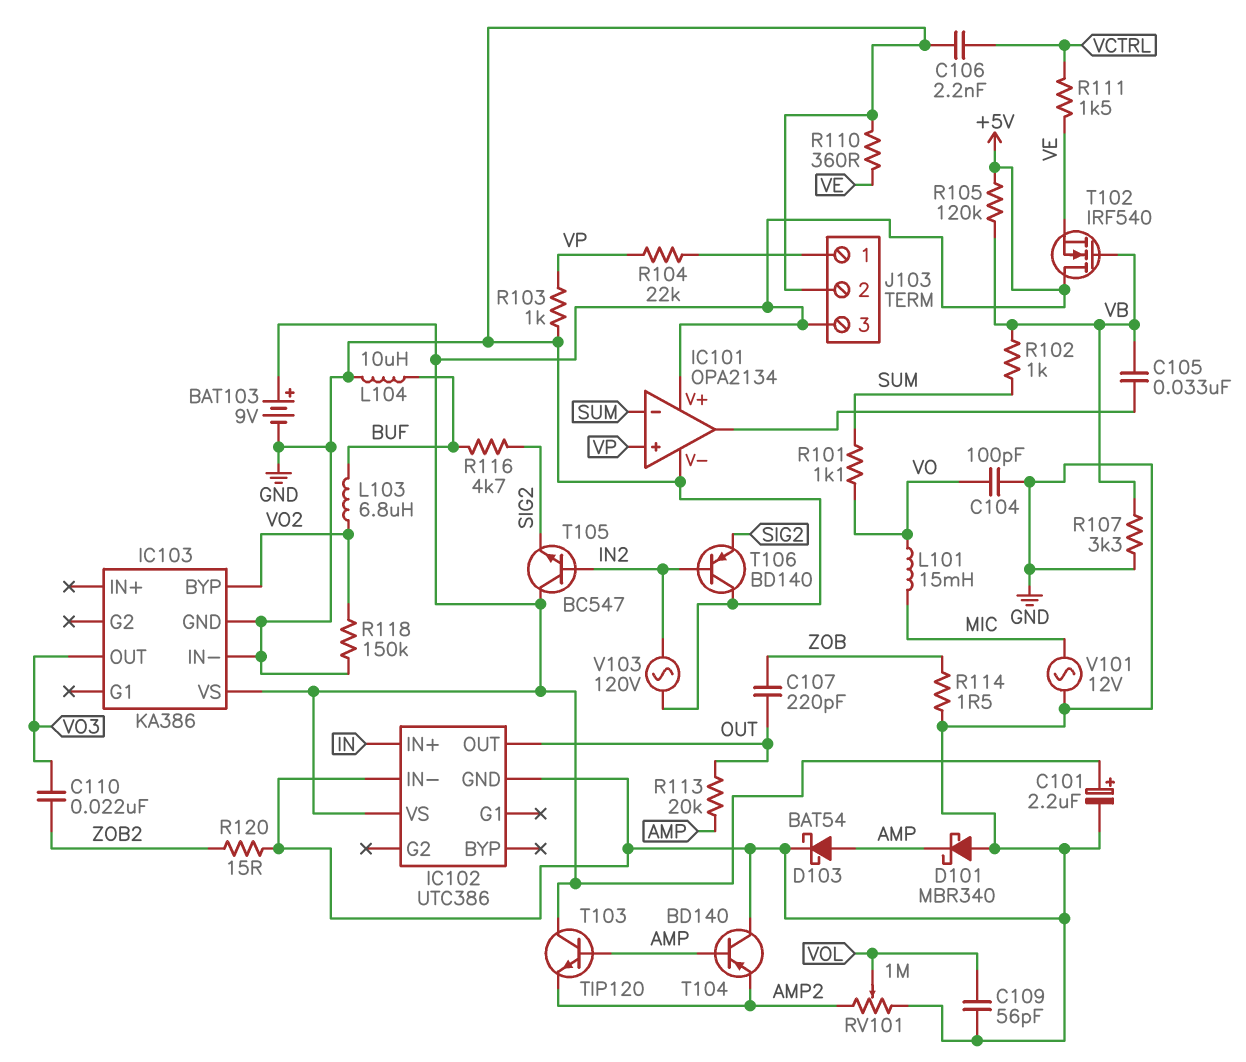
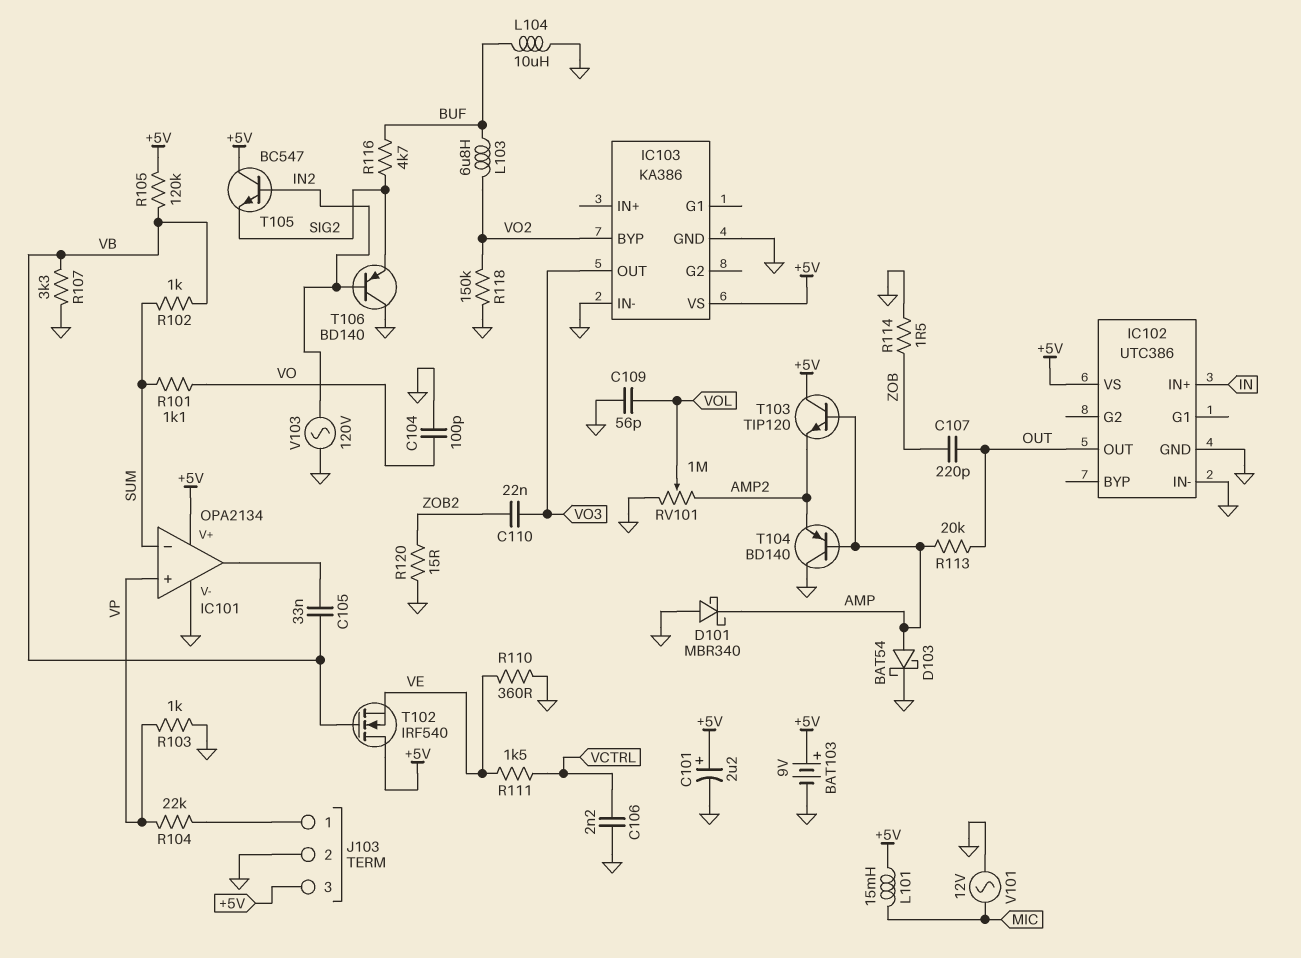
L101: 15mH (MIC, VO) -> 15mH (+5V, MIC)

